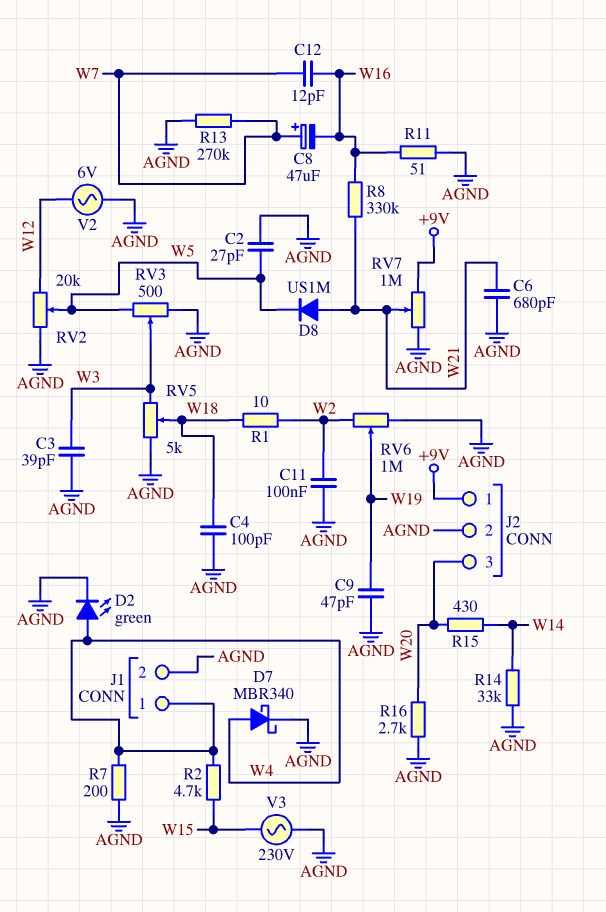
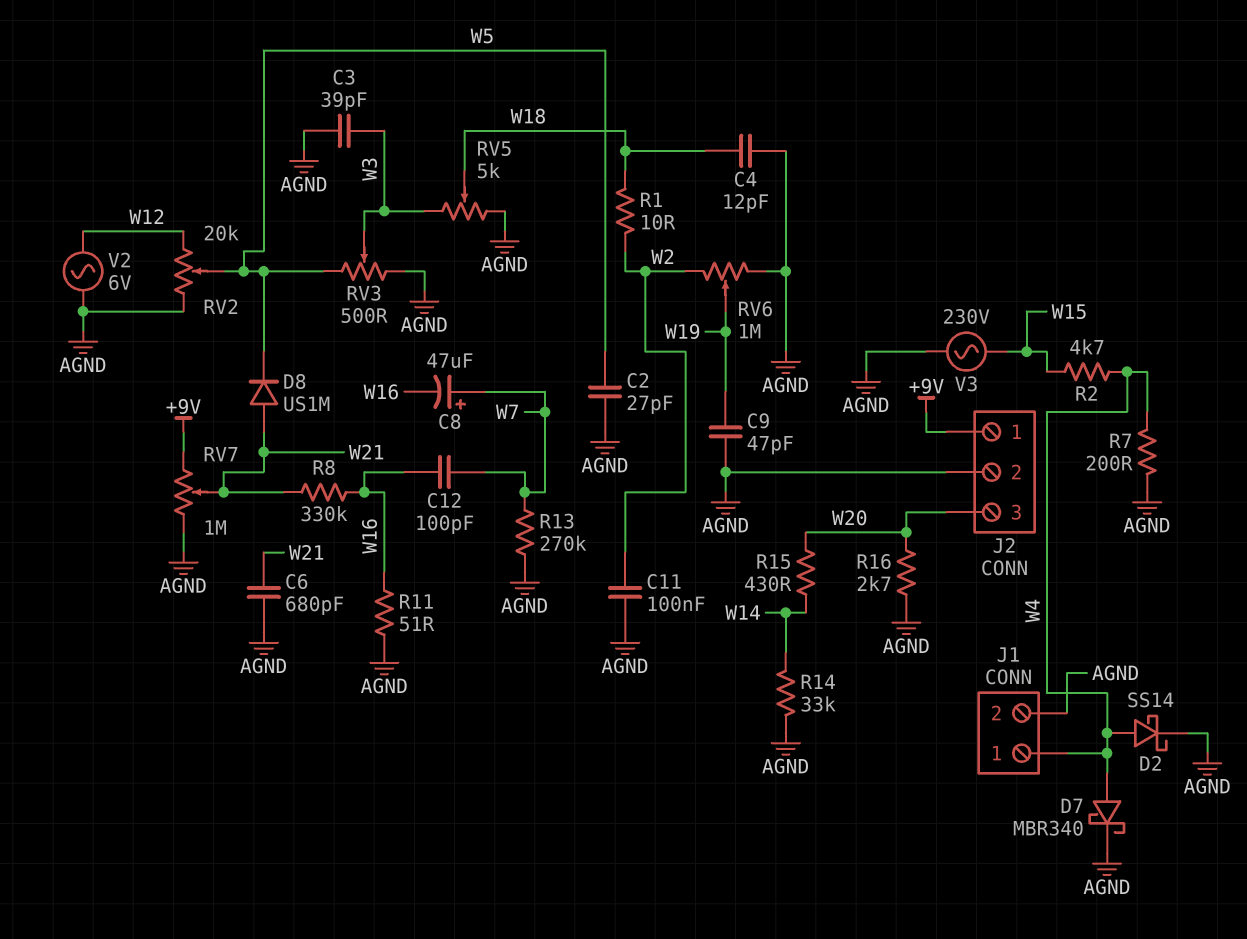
C4: 100pF (AGND, W18) -> 12pF (AGND, W18)
C12: 12pF (W7, W16) -> 100pF (W7, W16)
D2: LED green (A W4, K AGND) -> schottky SS14 (A W4, K AGND)

